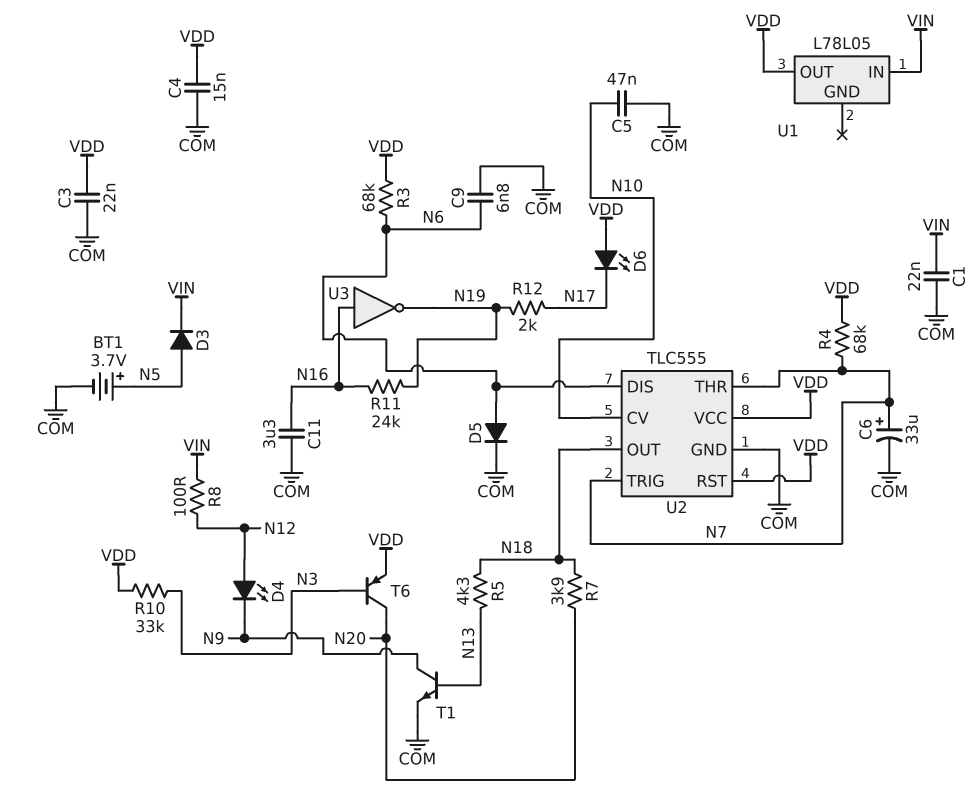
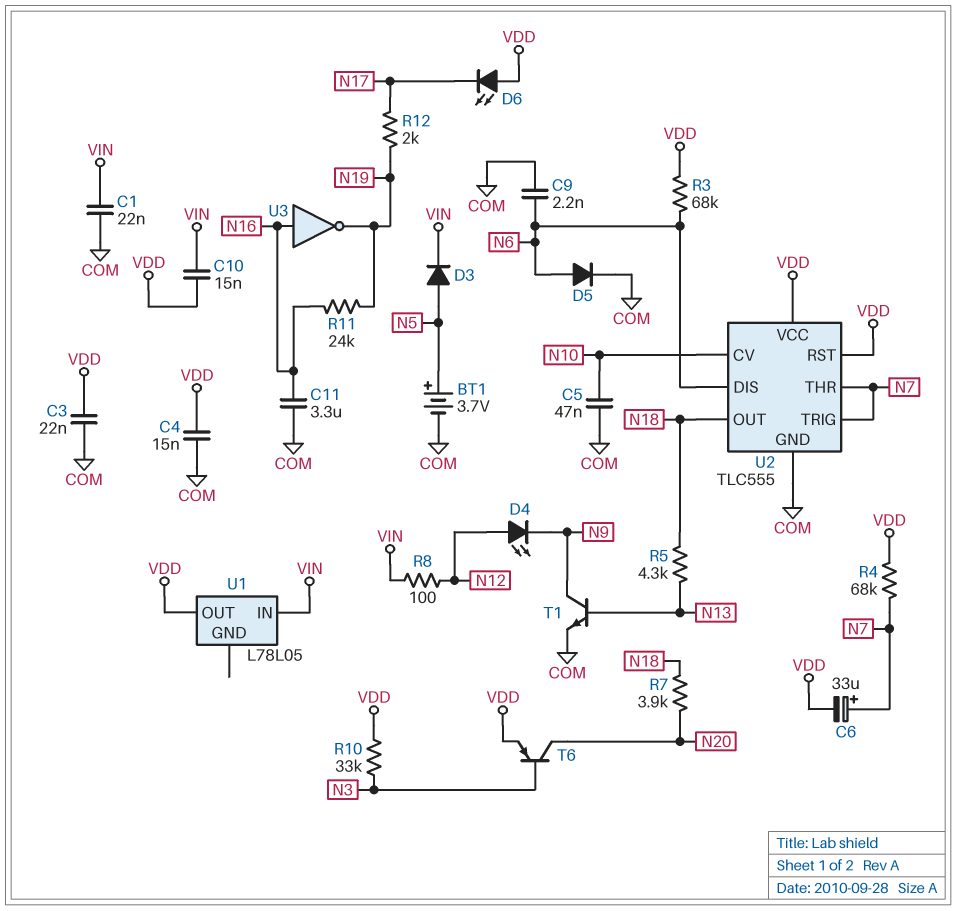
C6: 33uF (plus N7, minus COM) -> 33uF (plus N7, minus VDD)
C9: 6.8nF (COM, N6) -> 2.2nF (COM, N6)
C10: none -> 15nF (VDD, VIN)

